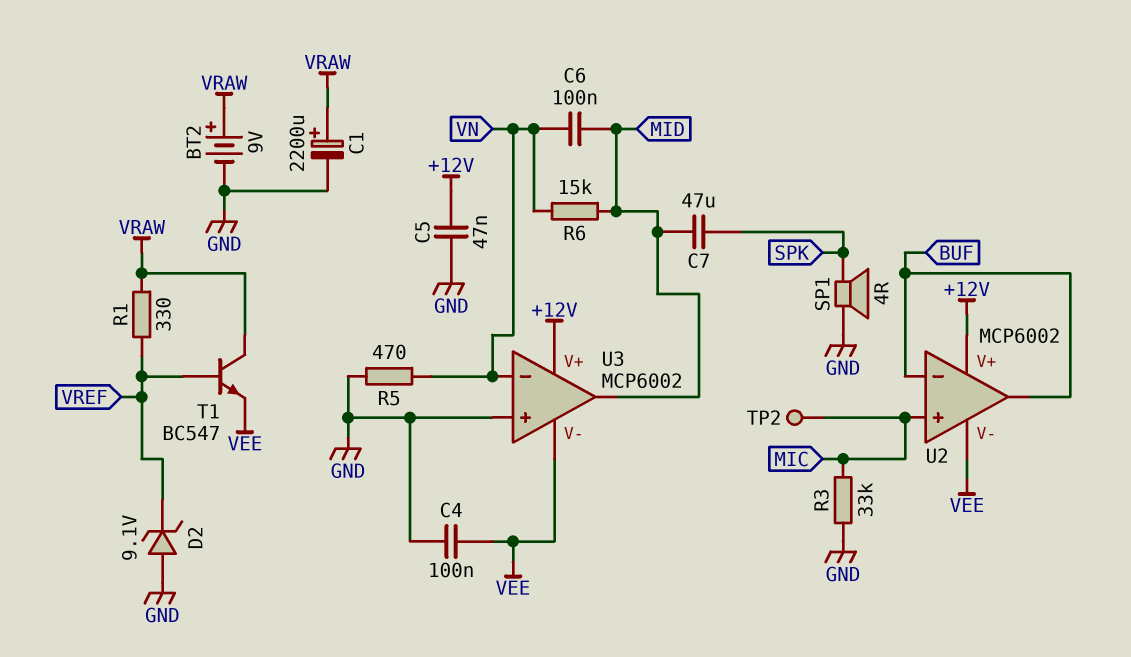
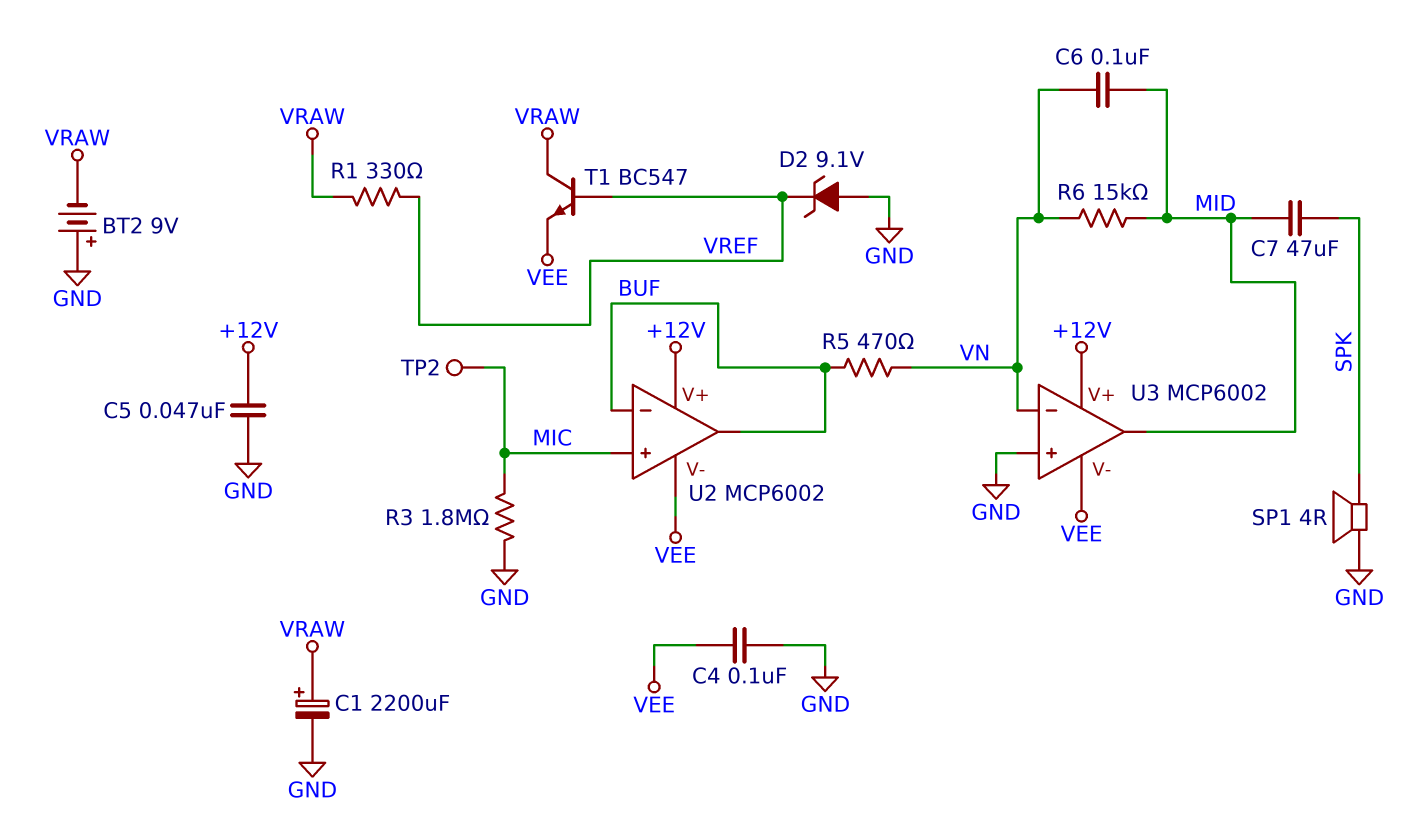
BT2: 9V (plus VRAW, minus GND) -> 9V (plus GND, minus VRAW)
R3: 33k (GND, MIC) -> 1.8M (GND, MIC)
R5: 470 (GND, VN) -> 470 (BUF, VN)

